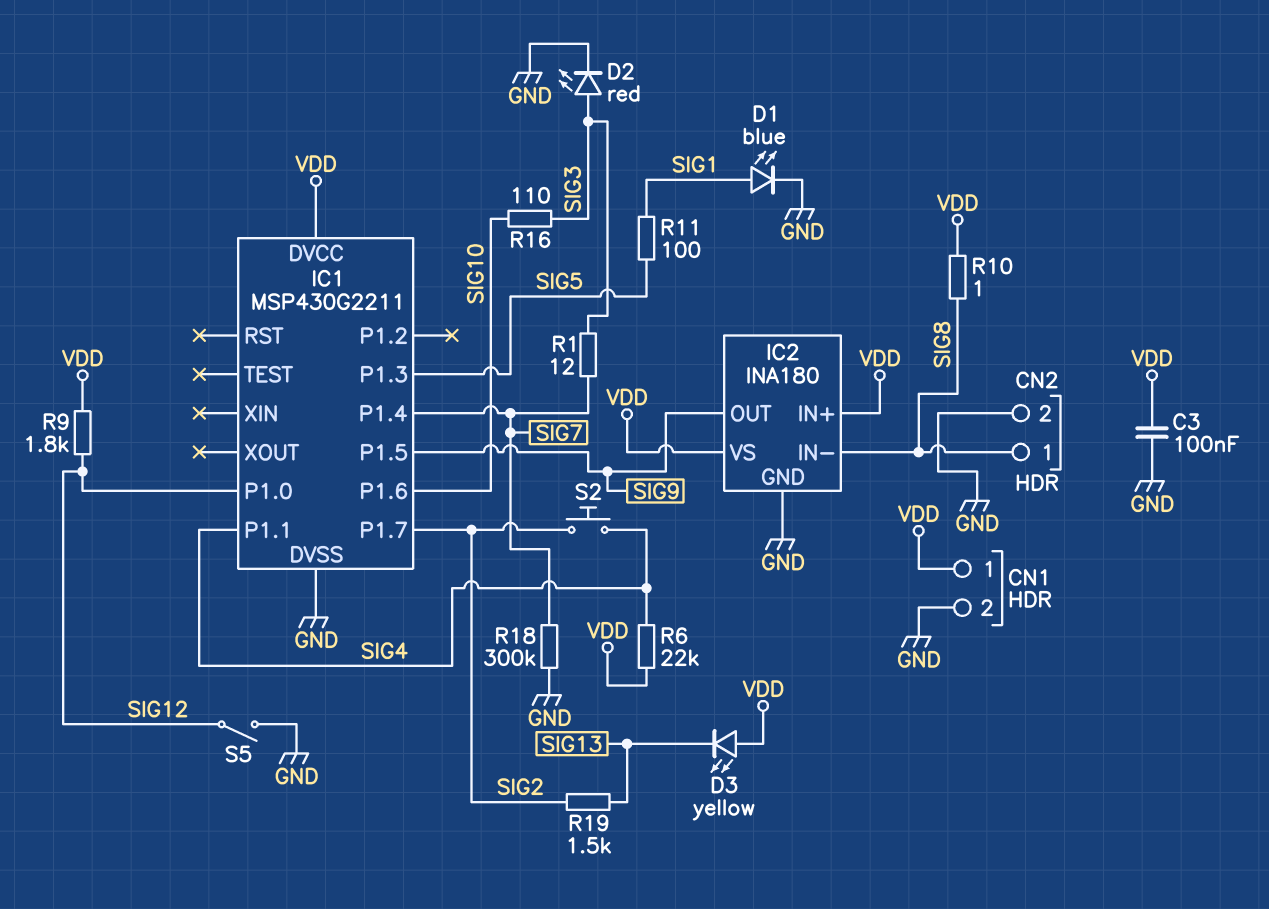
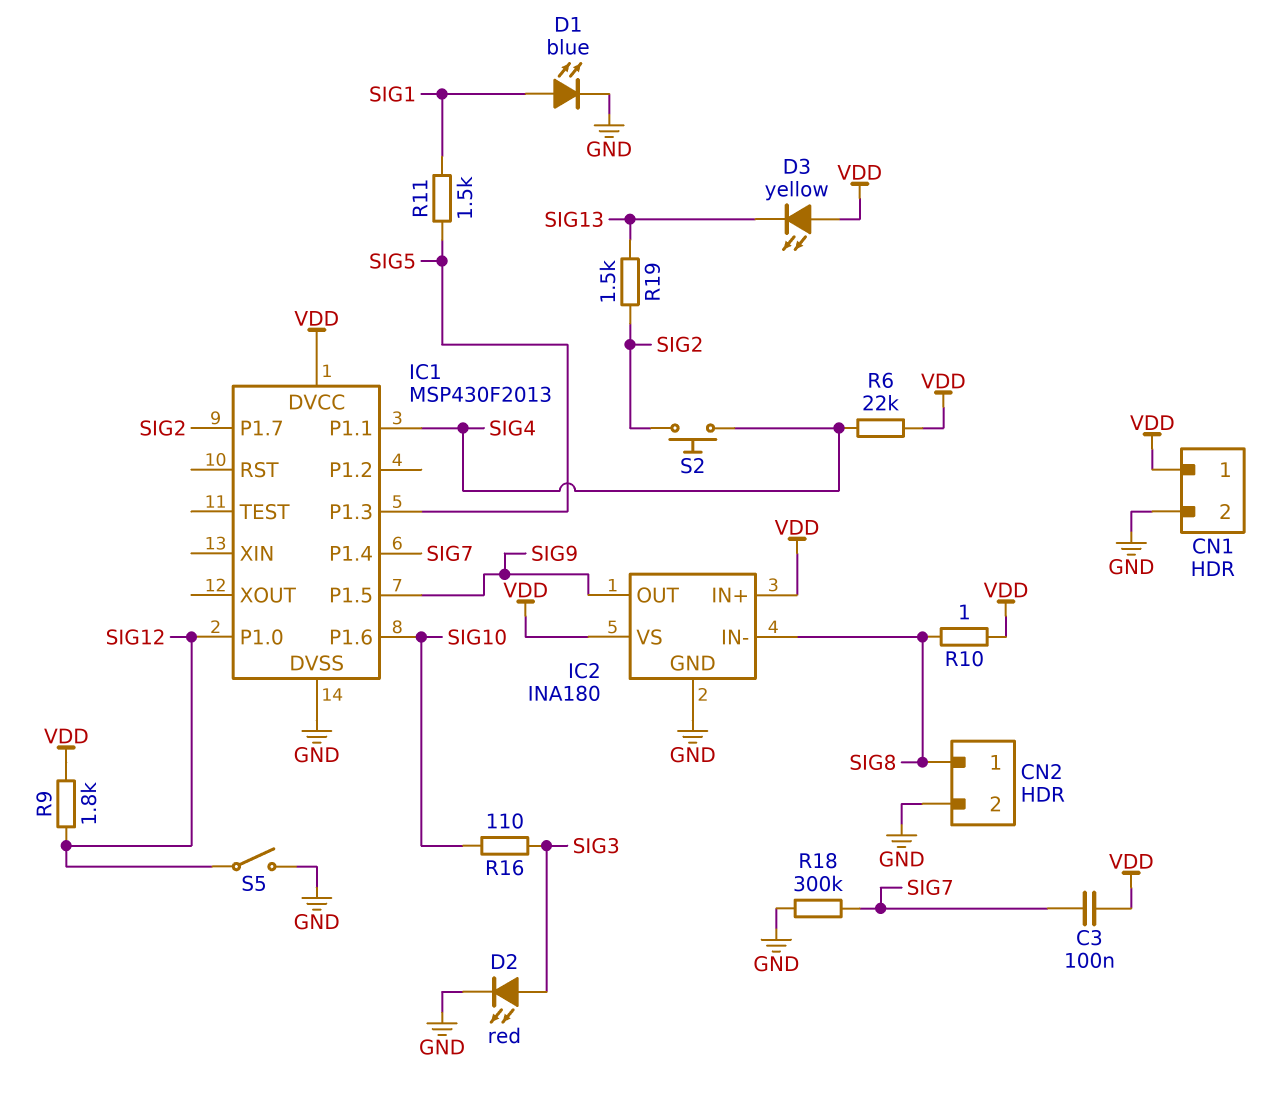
C3: 100nF (GND, VDD) -> 100nF (SIG7, VDD)
IC1: MSP430G2211 -> MSP430F2013
R1: 12 (SIG3, SIG7) -> none
R11: 100 (SIG1, SIG5) -> 1.5k (SIG1, SIG5)

